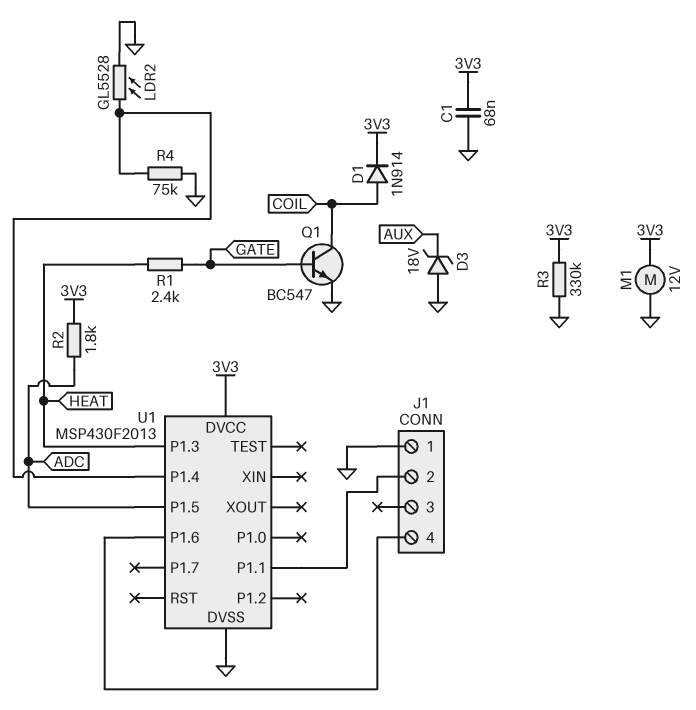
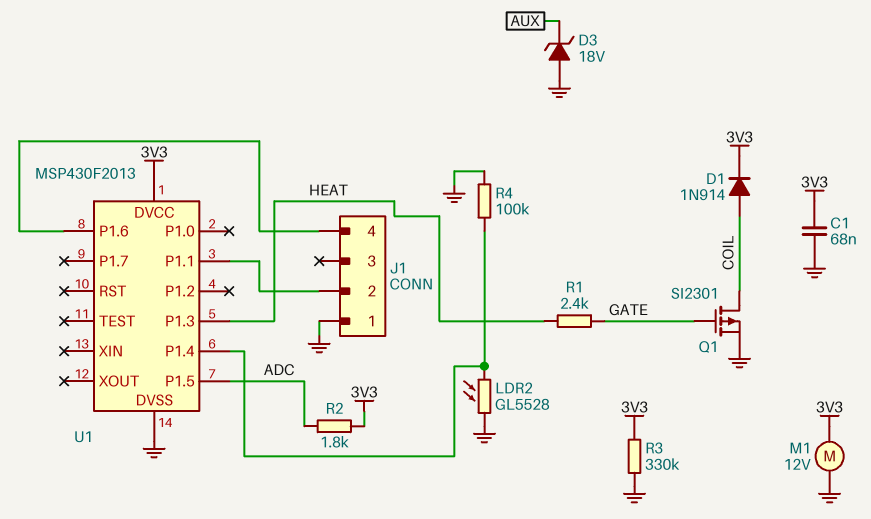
Q1: NPN BC547 (B GATE, C COIL, E GND) -> PMOS SI2301 (G GATE, D COIL, S GND)
R4: 75k (GND, U1/P1.4) -> 100k (GND, U1/P1.4)

